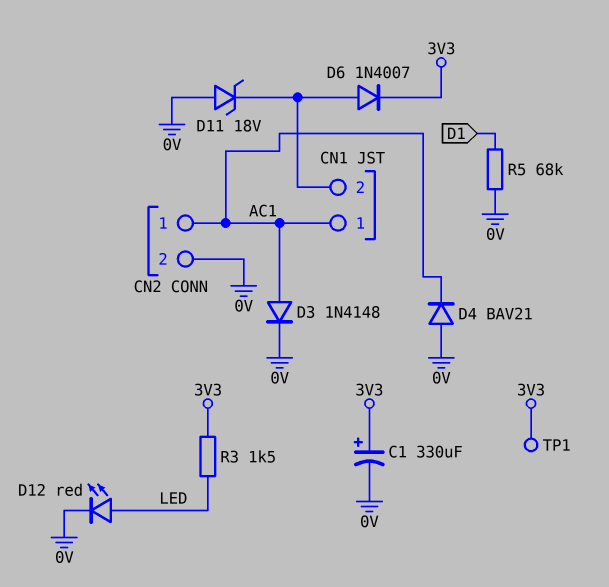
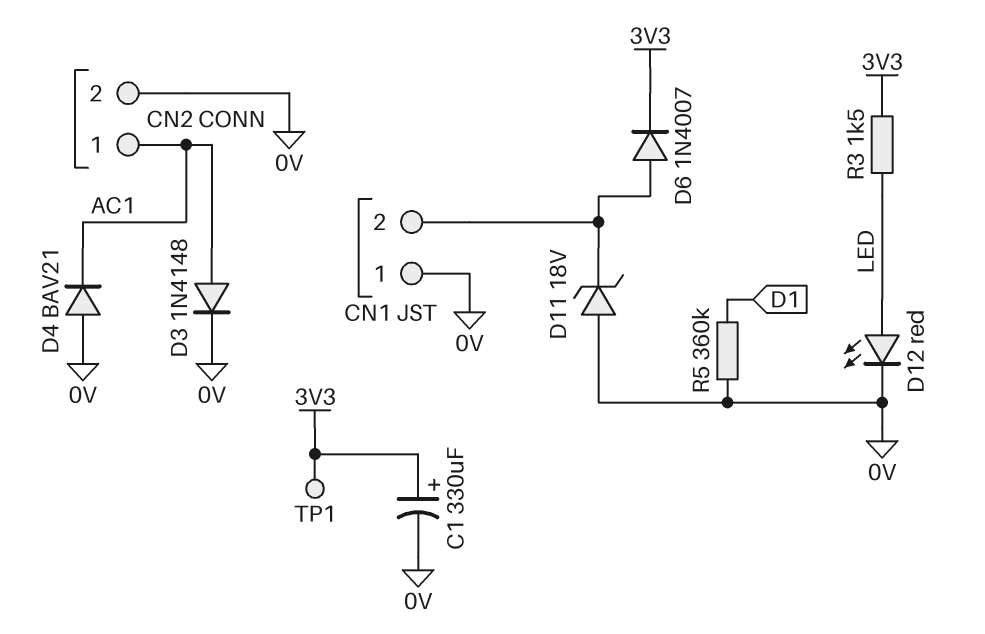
CN1 pin 1: AC1 -> 0V
R5: 68k (0V, D1) -> 360k (0V, D1)

